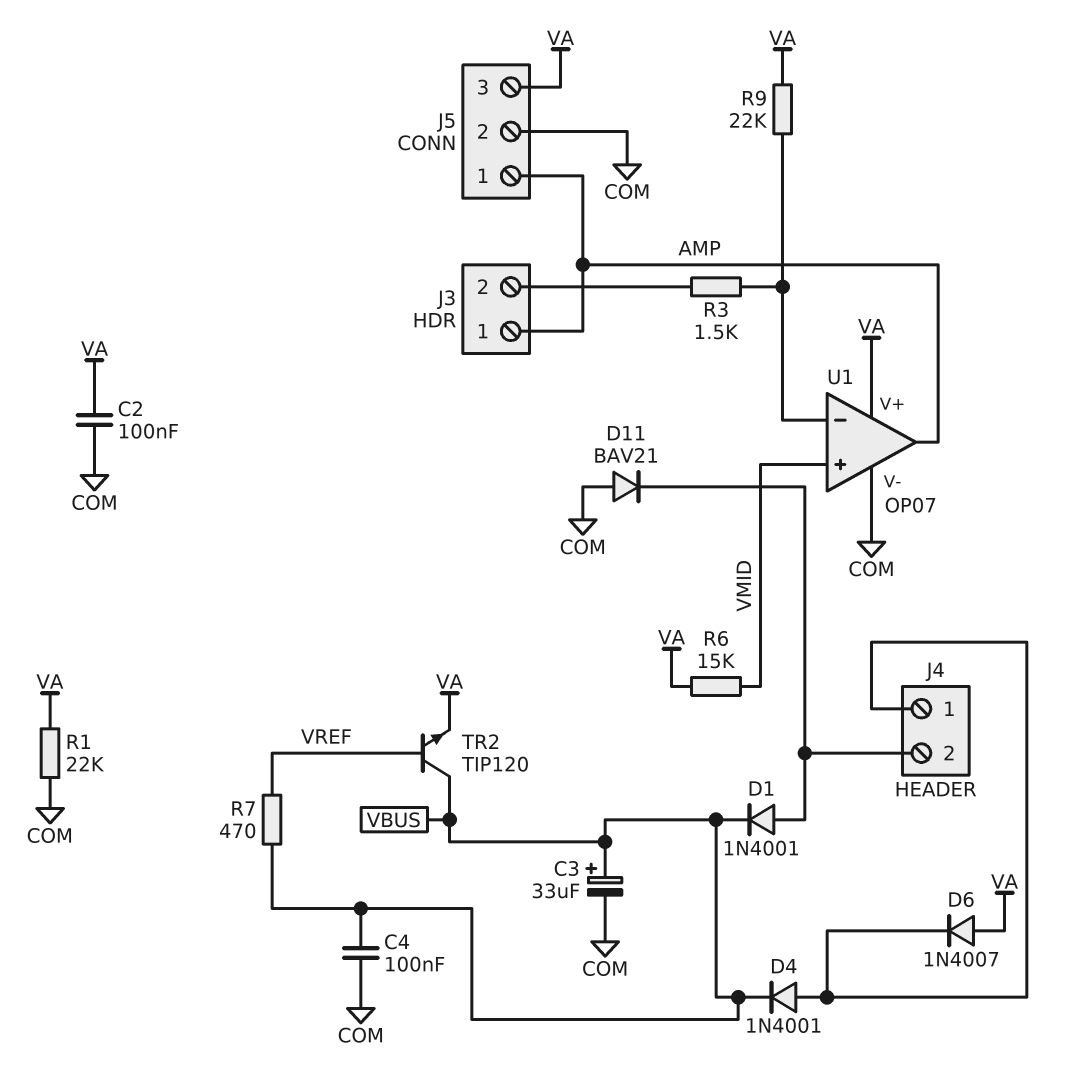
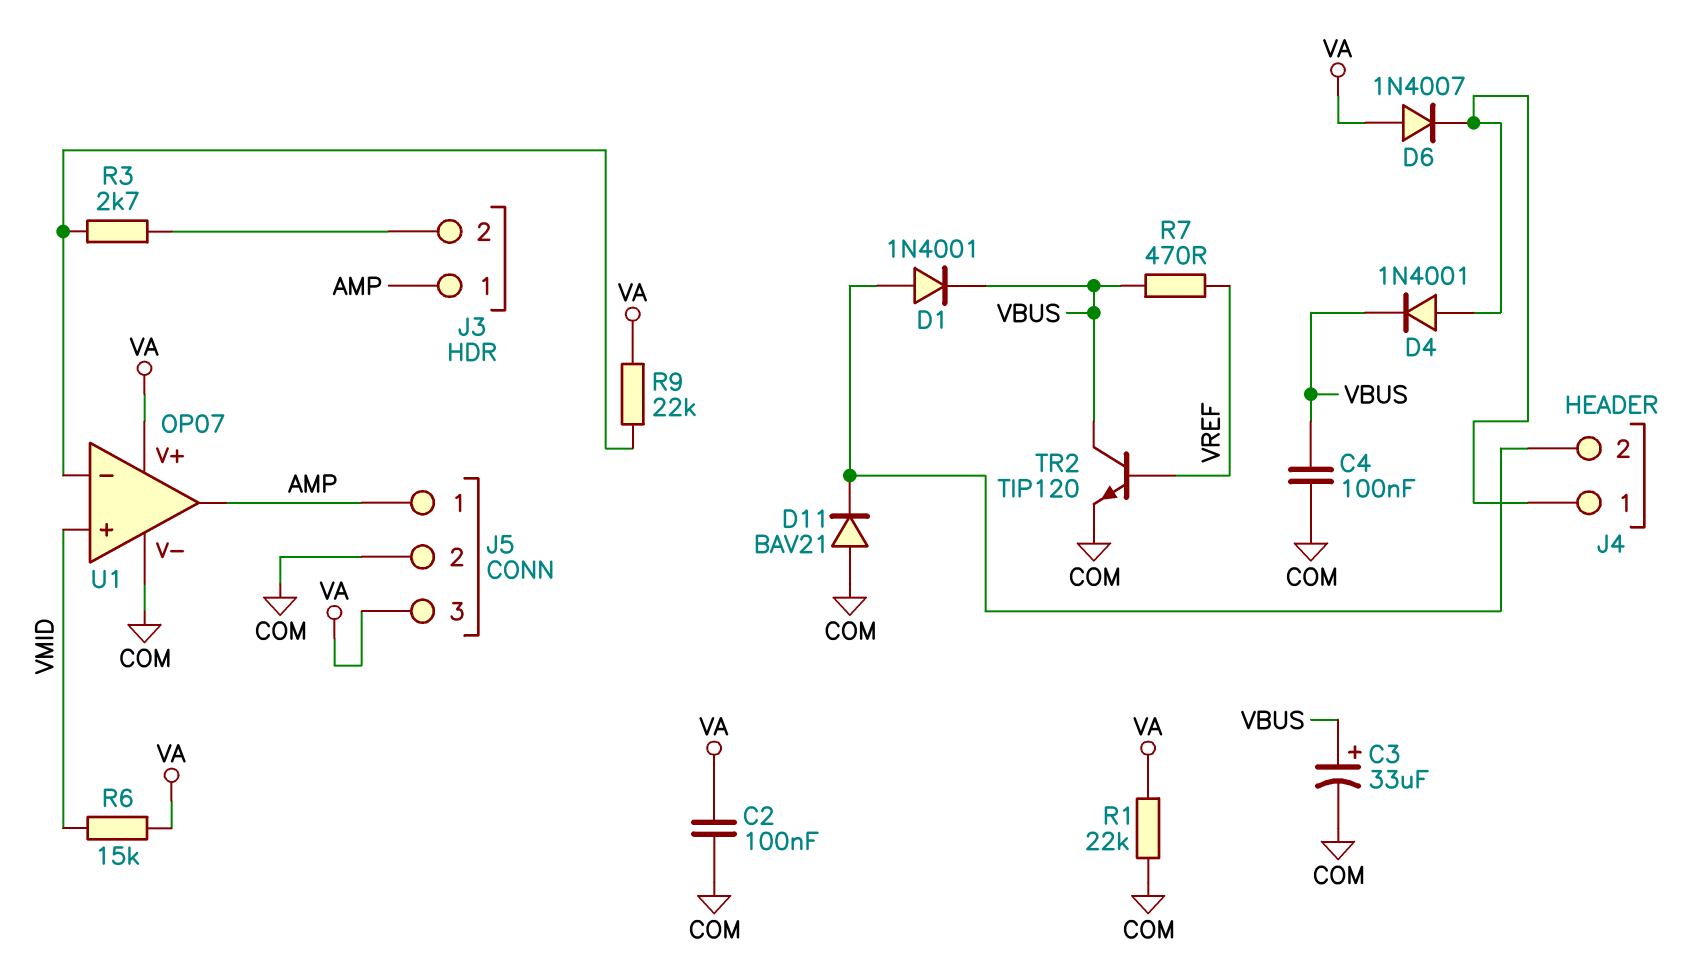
R3: 1.5k (J3/2, U1/in-) -> 2.7k (J3/2, U1/in-)
TR2: NPN TIP120 (B VREF, C VBUS, E VA) -> NPN TIP120 (B VREF, C VBUS, E COM)

